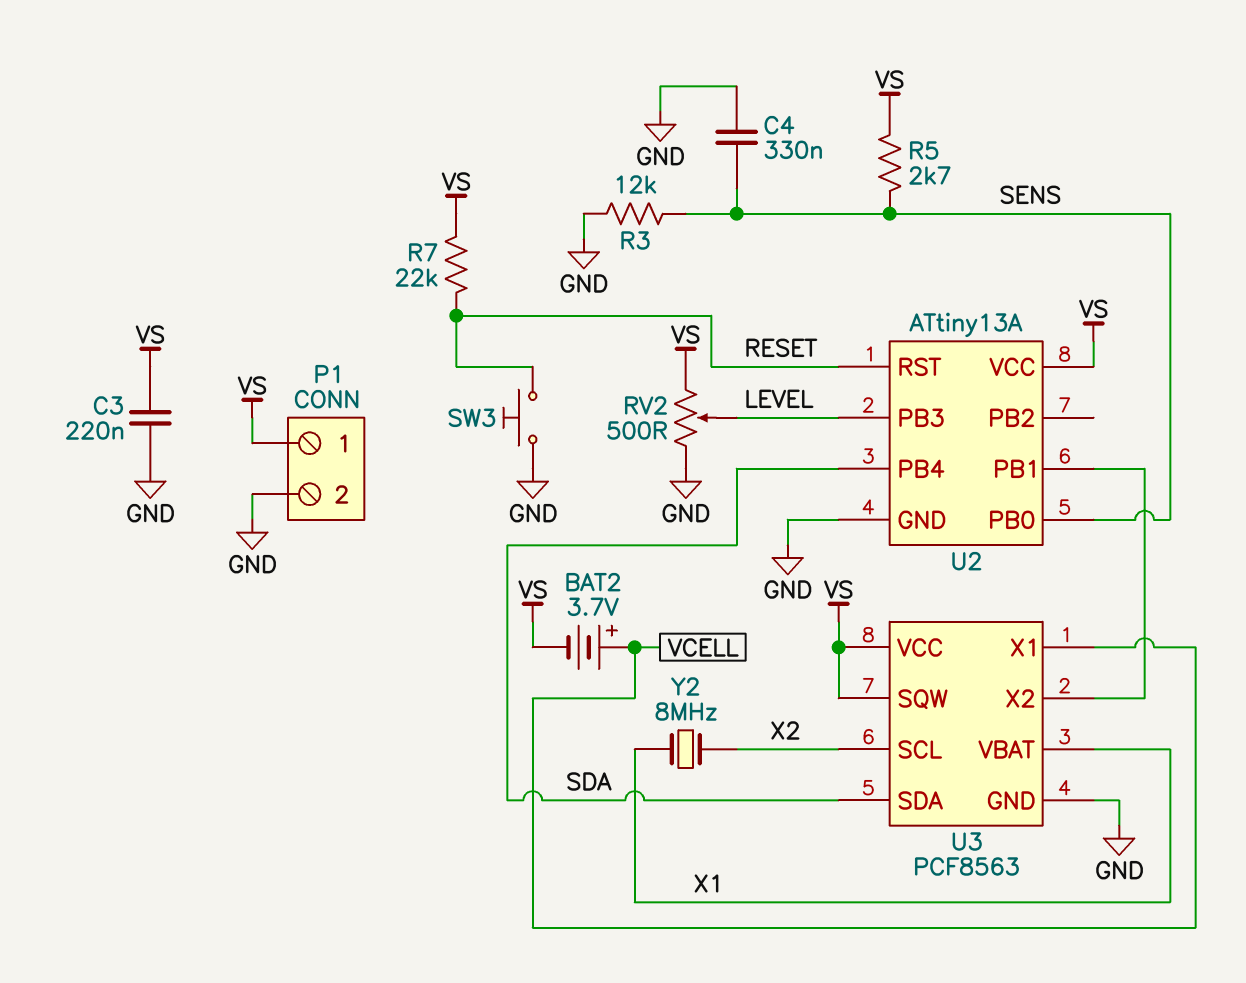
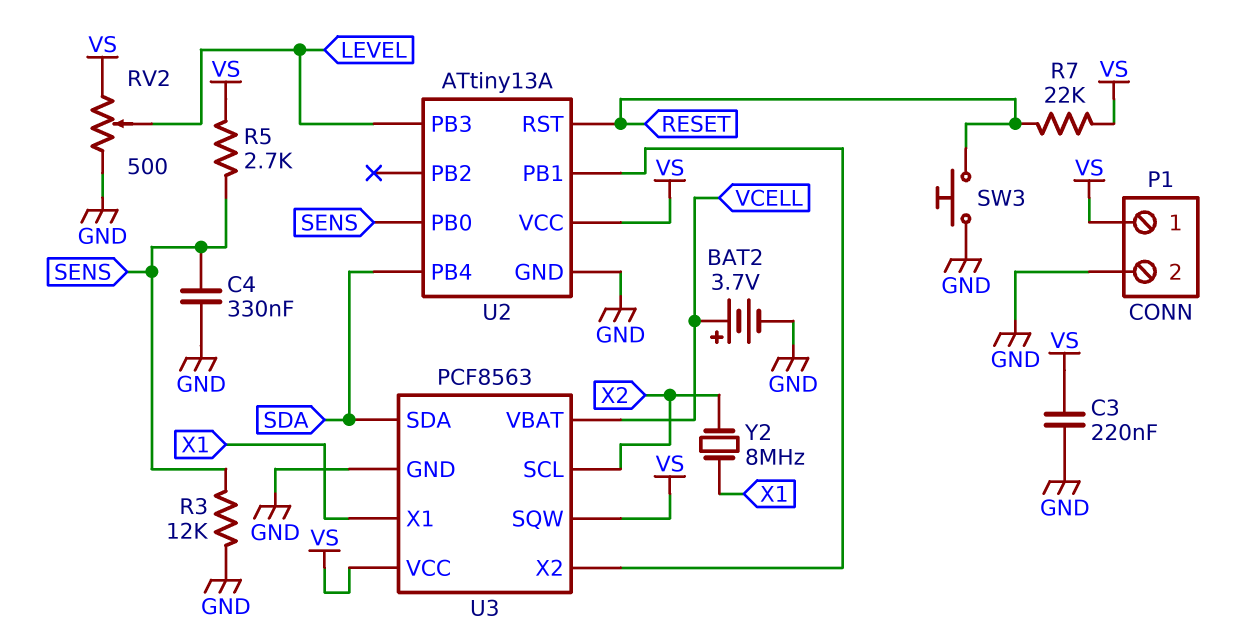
BAT2: 3.7V (plus VCELL, minus VS) -> 3.7V (plus VCELL, minus GND)
U3 pin VBAT: X1 -> VCELL
U3 pin X1: VCELL -> X1

